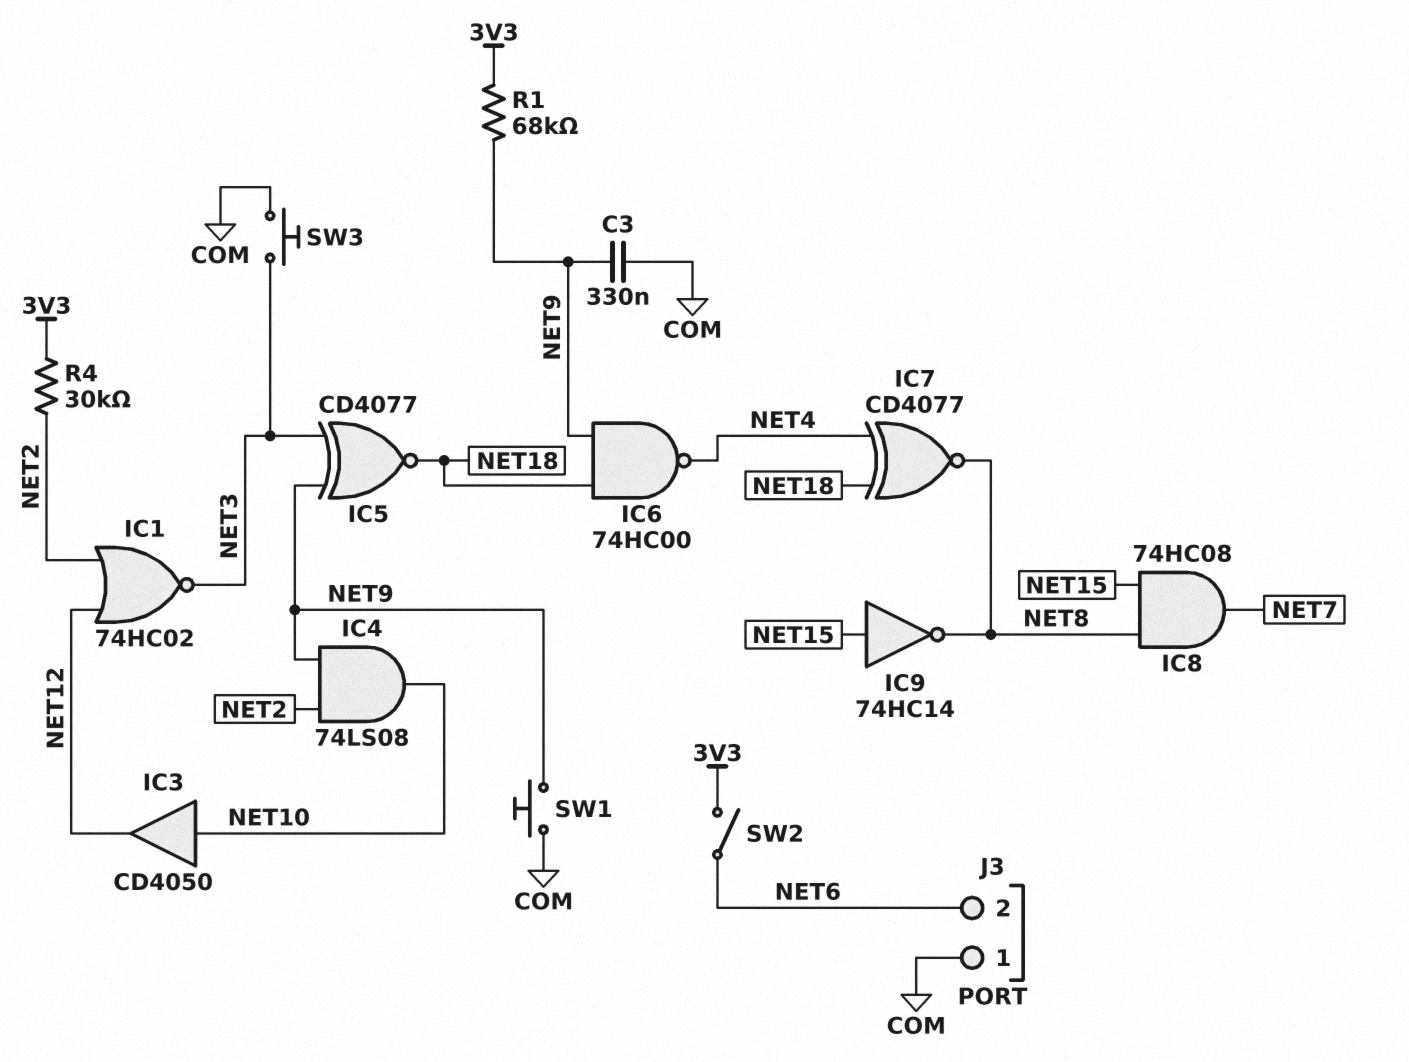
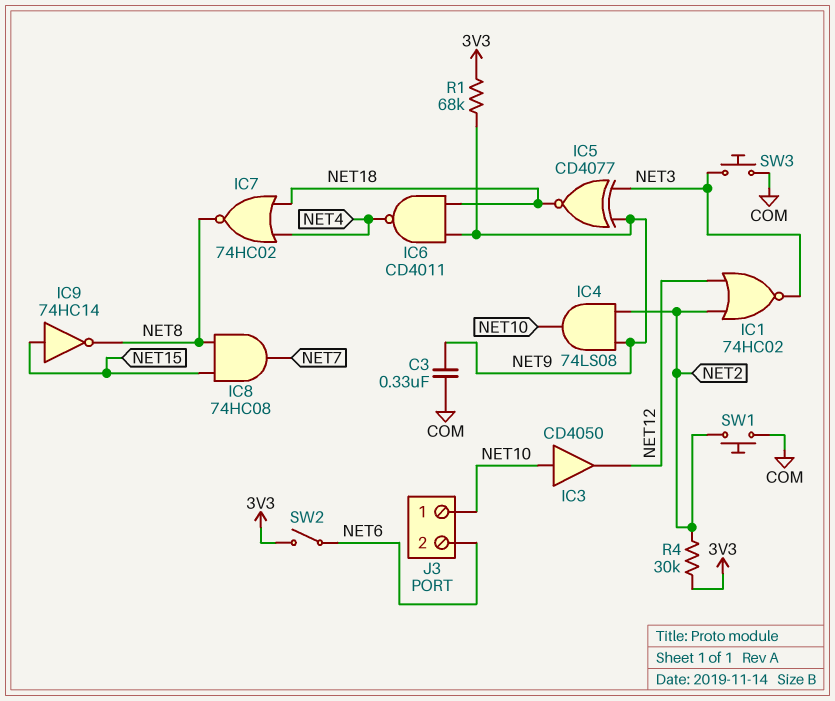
IC6: NAND 74HC00 (in NET9, in NET18, out NET4) -> NAND CD4011 (in NET9, in NET18, out NET4)
IC7: XNOR CD4077 (in NET4, in NET18, out NET8) -> NOR 74HC02 (in NET4, in NET18, out NET8)
J3 pin 1: COM -> NET10
SW1: button (COM, NET9) -> button (COM, NET2)

